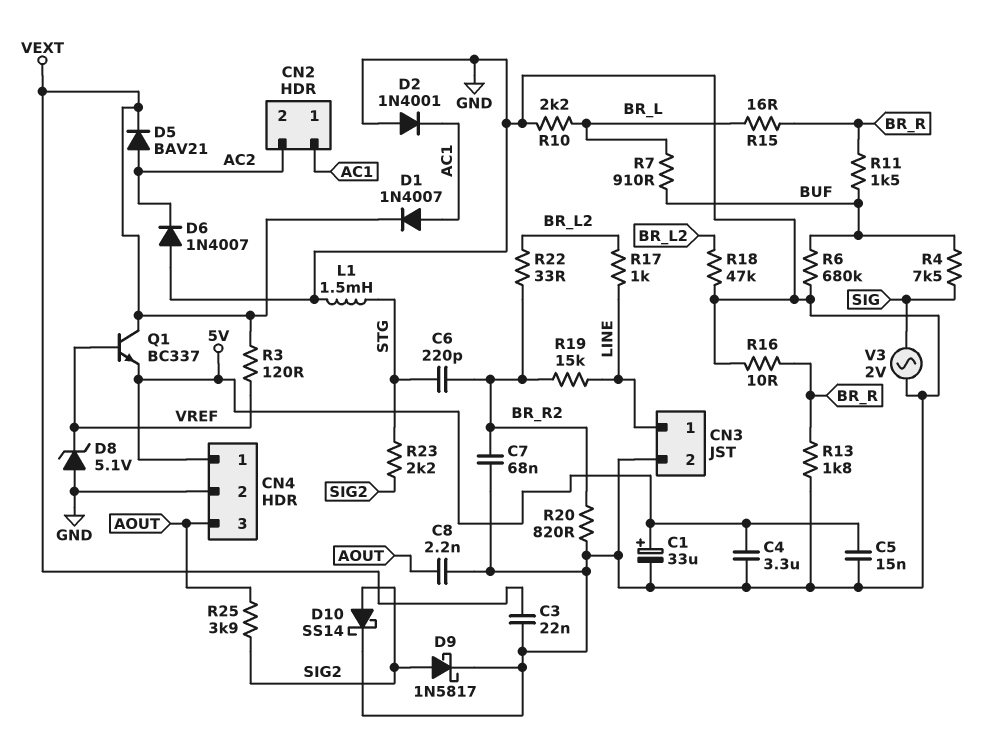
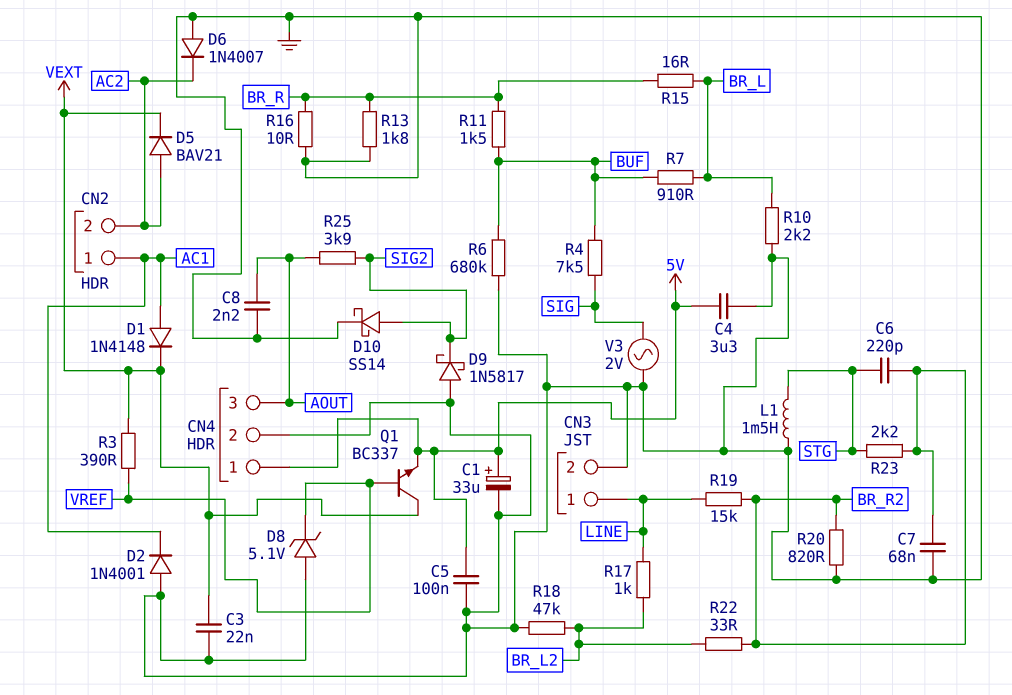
C5: 15nF (5V, GND) -> 100nF (5V, GND)
D1: diode 1N4007 (A AC1, K VEXT) -> diode 1N4148 (A AC1, K VEXT)
D9: schottky 1N5817 (A SIG2, K GND) -> schottky 1N5817 (A GND, K SIG2)
R3: 120 (VEXT, VREF) -> 390 (VEXT, VREF)
R23: 2.2k (SIG2, STG) -> 2.2k (BR_R2, STG)

